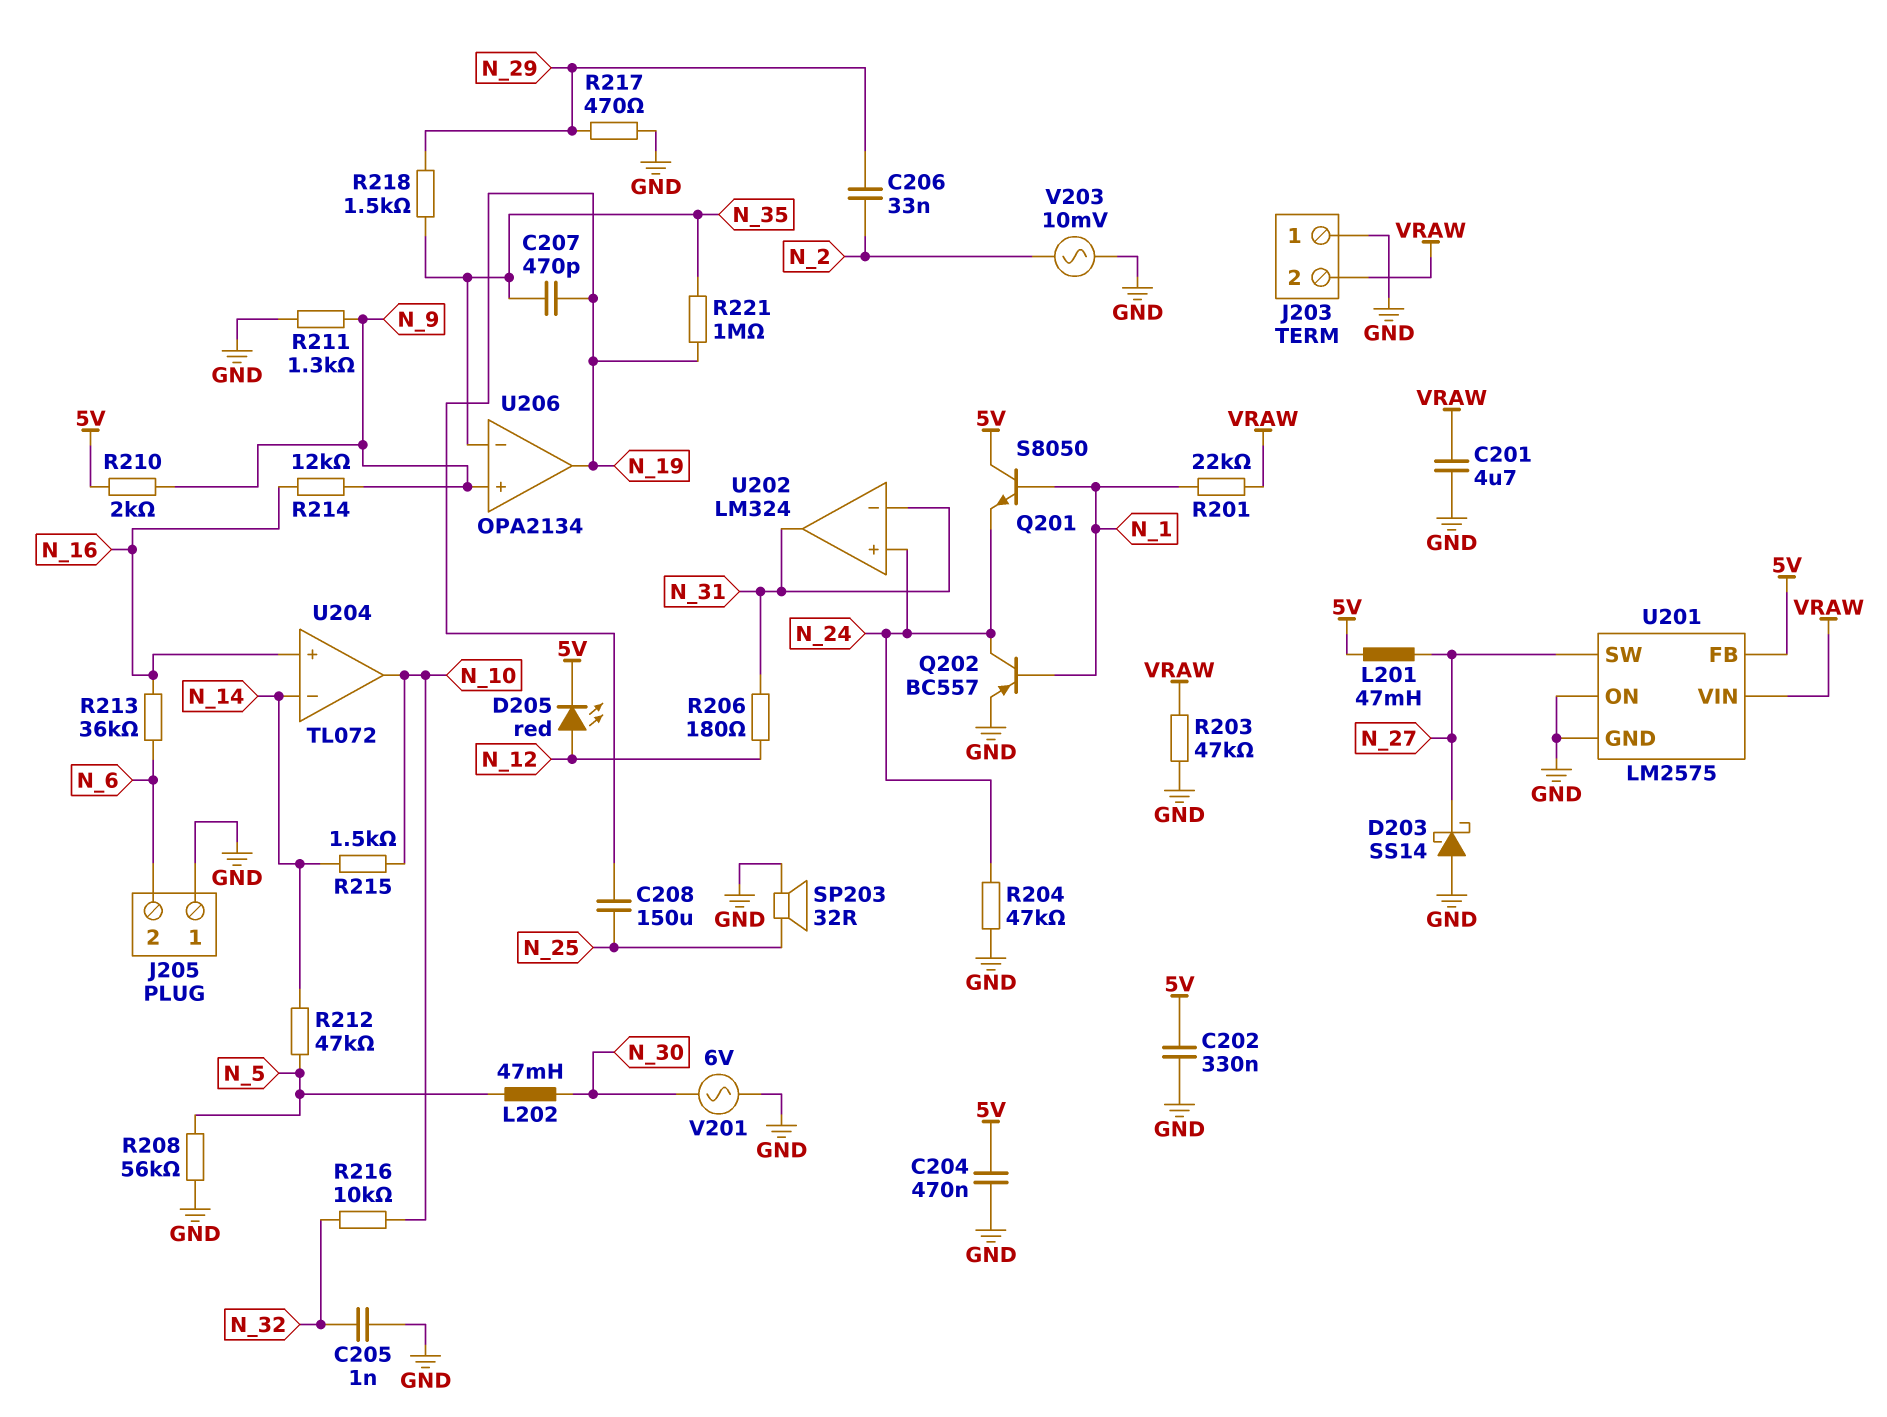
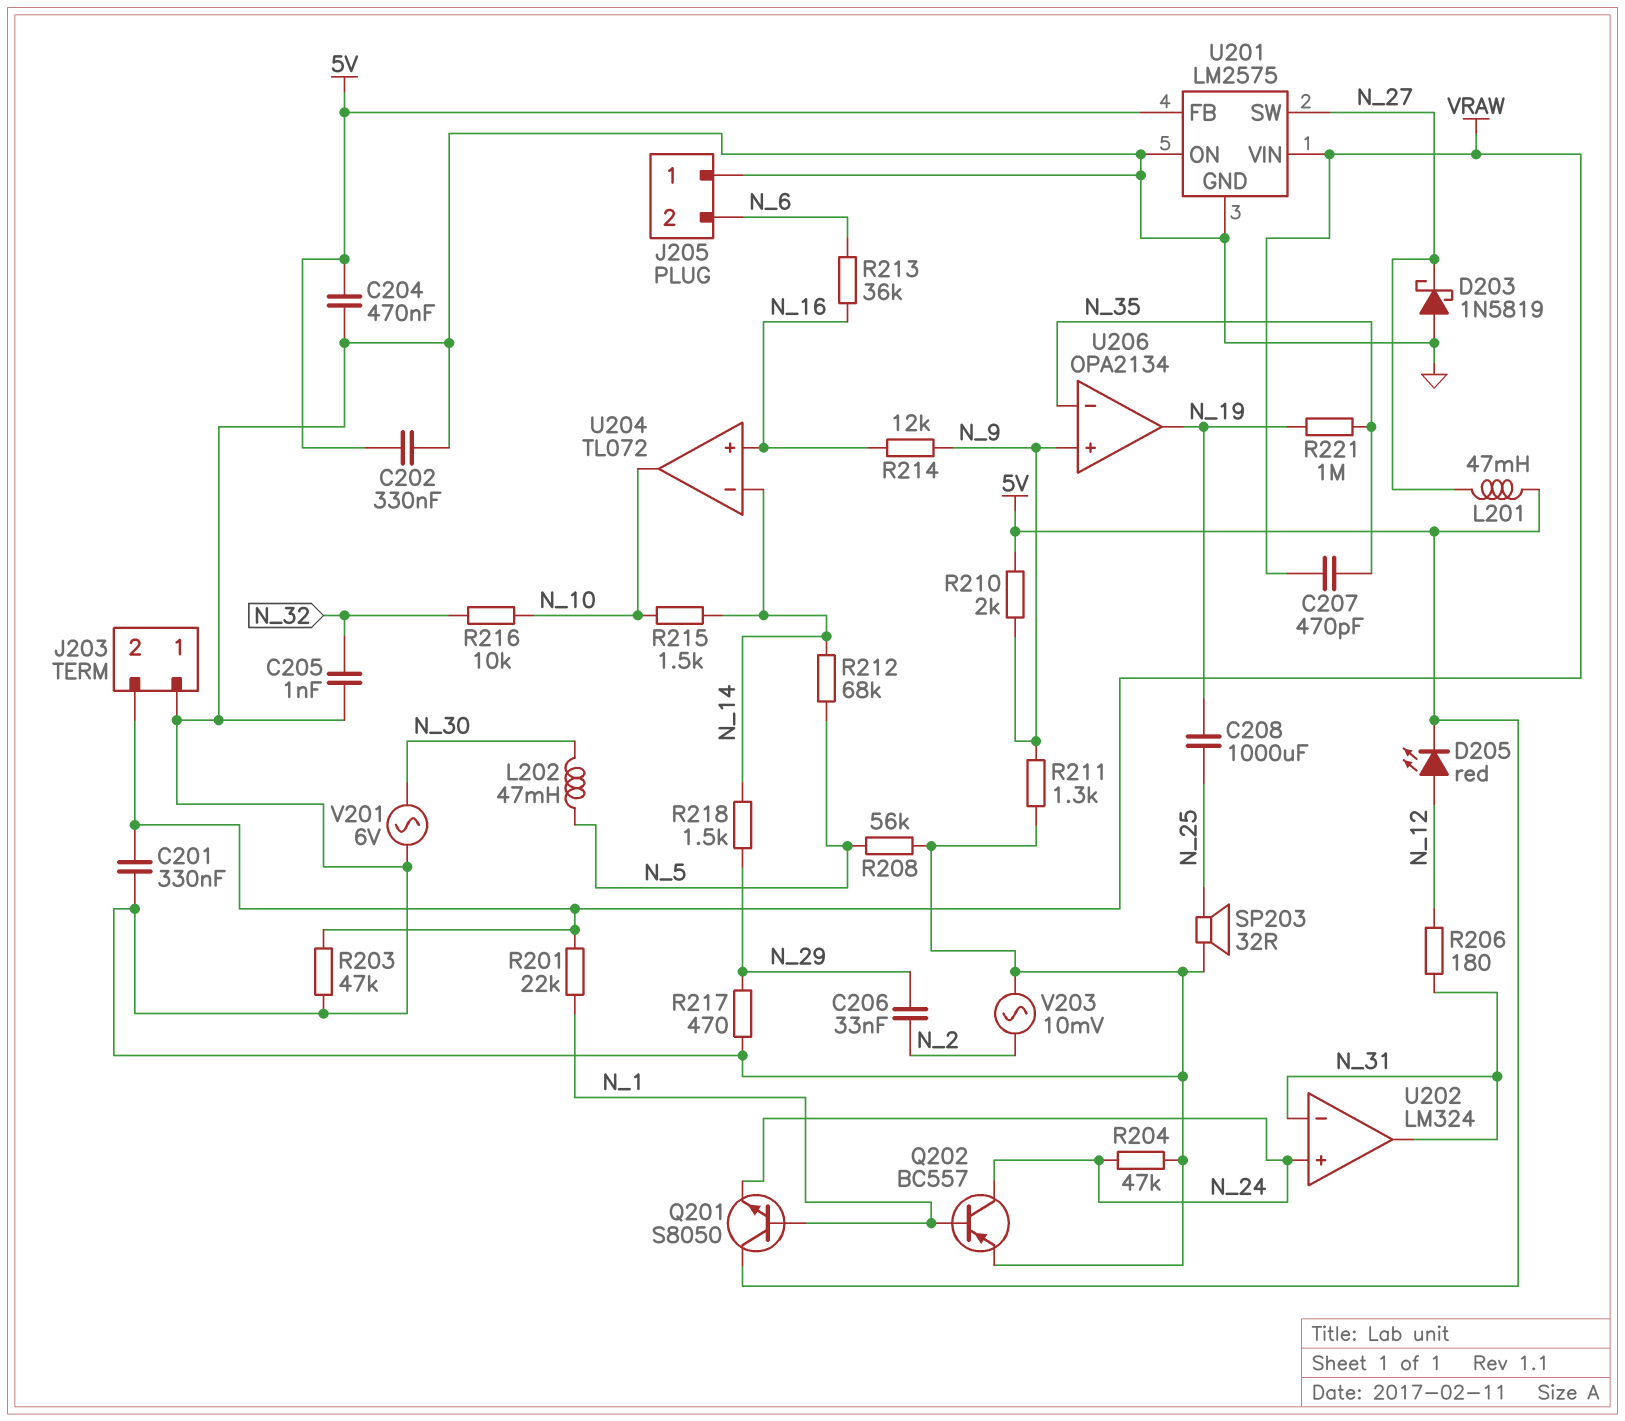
C201: 4.7uF (GND, VRAW) -> 330nF (GND, VRAW)
C207: 470pF (N_19, N_35) -> 470pF (N_35, VRAW)
C208: 150uF (N_19, N_25) -> 1000uF (N_19, N_25)
D203: schottky SS14 (A GND, K N_27) -> schottky 1N5819 (A GND, K N_27)
R212: 47k (N_5, N_14) -> 68k (N_5, N_14)
R218: 1.5k (N_29, N_35) -> 1.5k (N_14, N_29)

